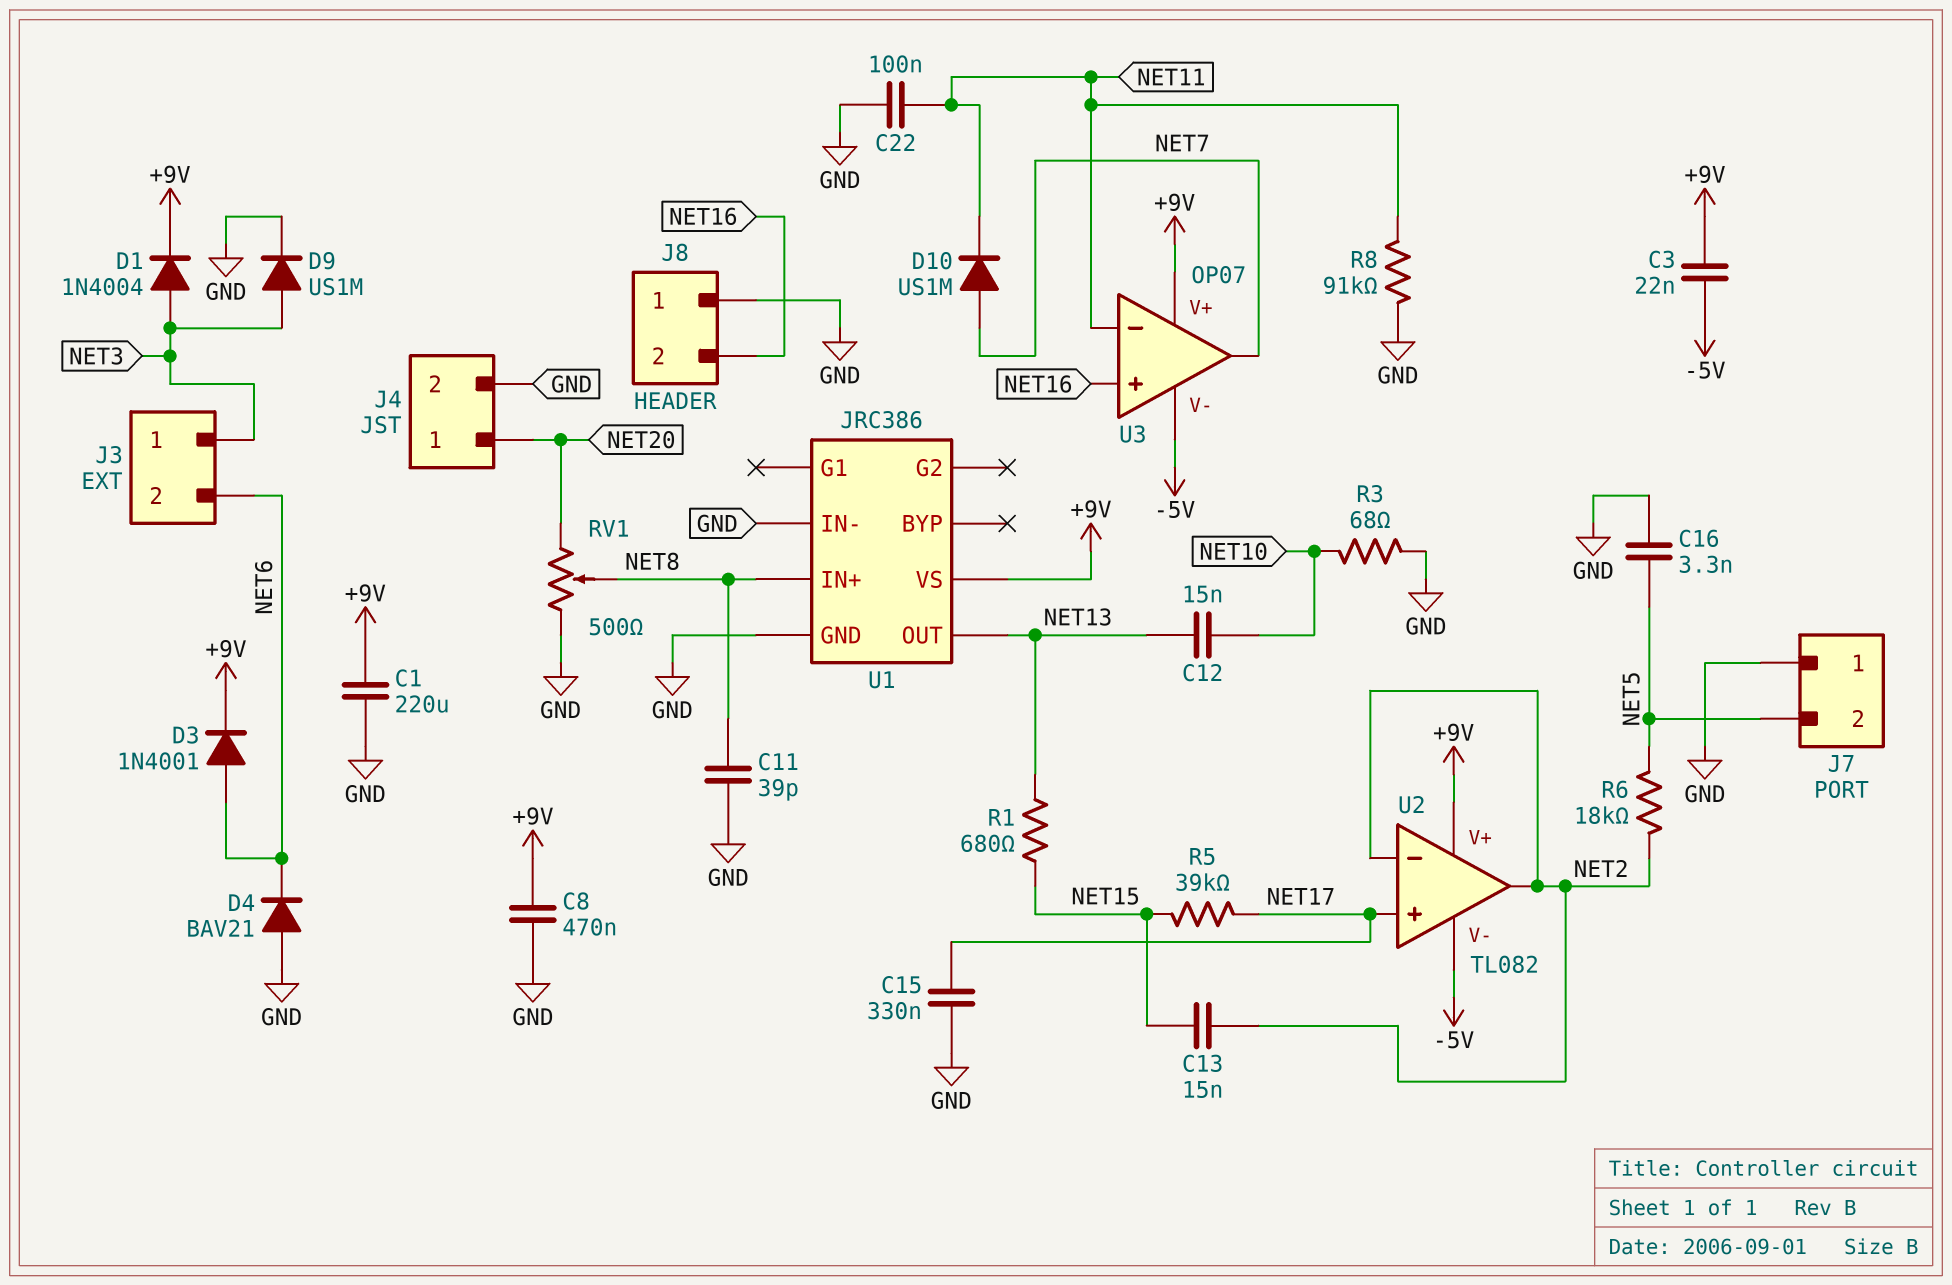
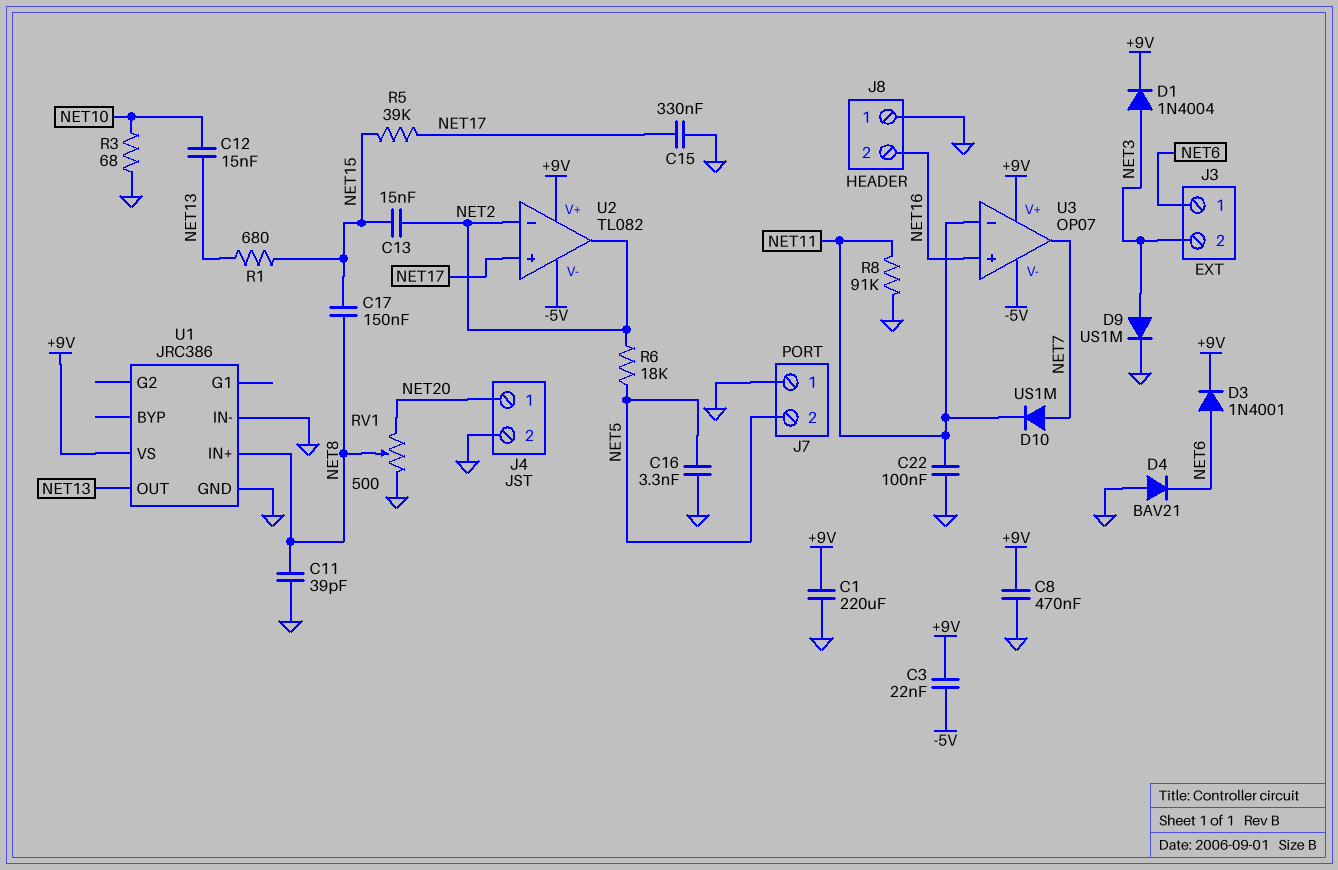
C17: none -> 150nF (NET8, NET15)
J3 pin 1: NET3 -> NET6
J3 pin 2: NET6 -> NET3

